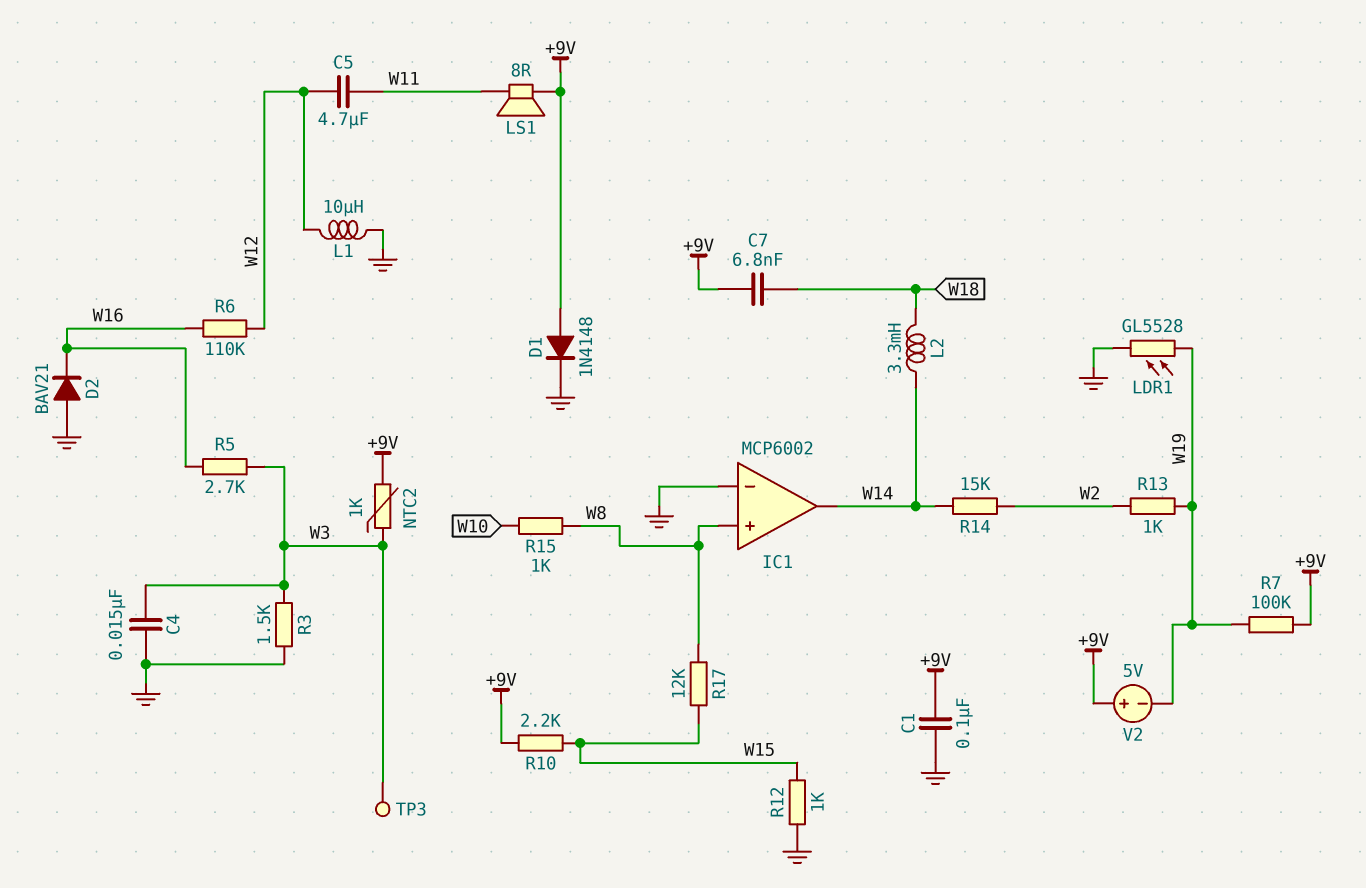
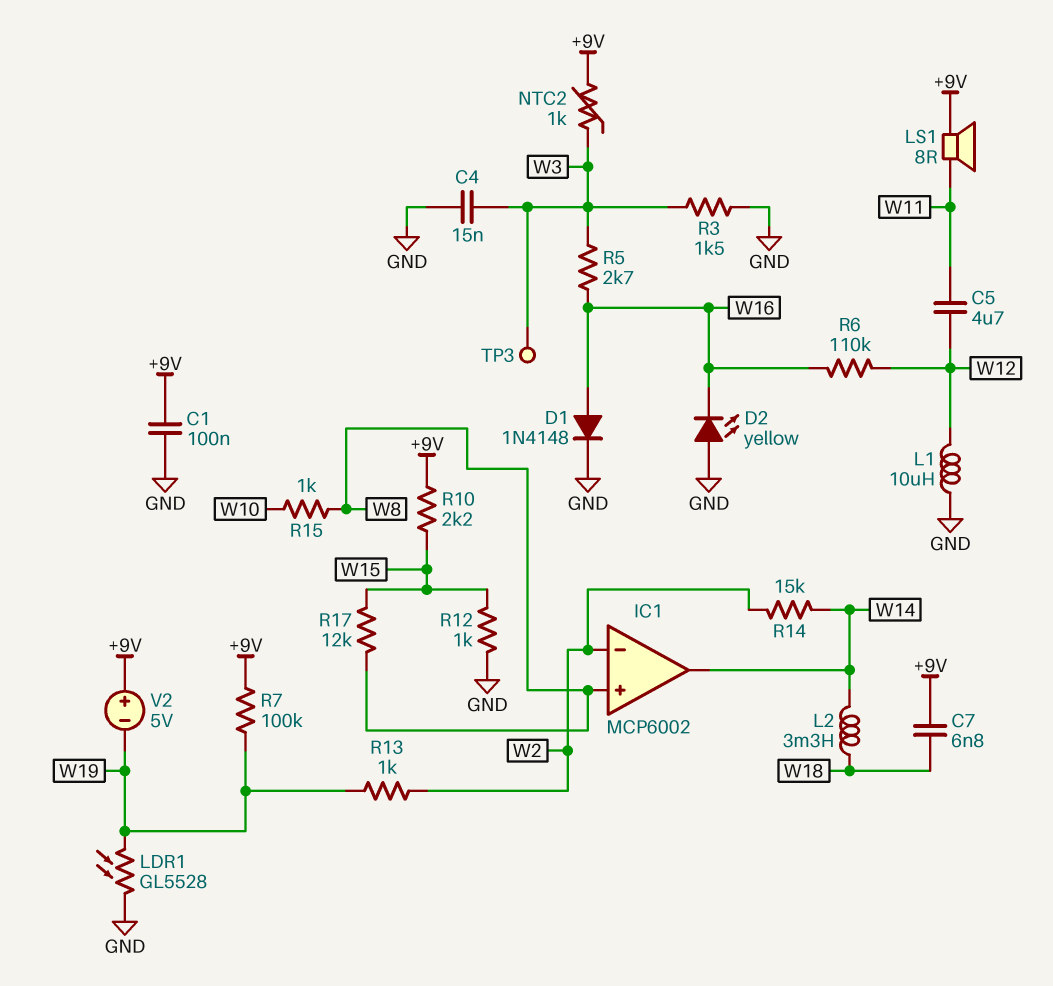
D1: diode 1N4148 (A +9V, K GND) -> diode 1N4148 (A W16, K GND)
D2: diode BAV21 (A GND, K W16) -> LED yellow (A GND, K W16)
IC1 pin in-: GND -> W2

